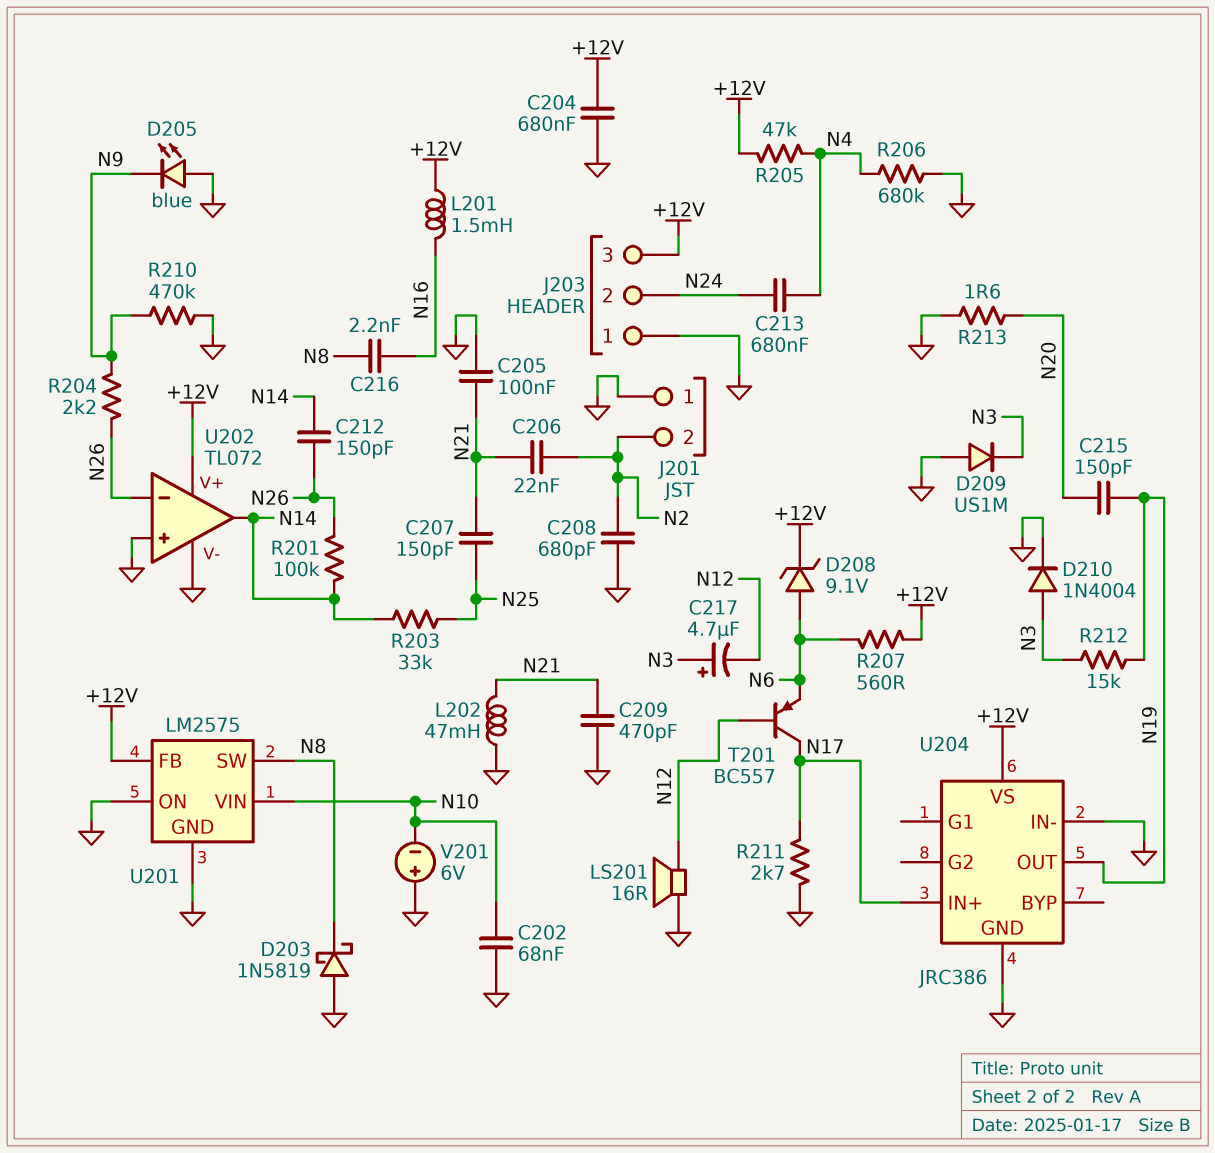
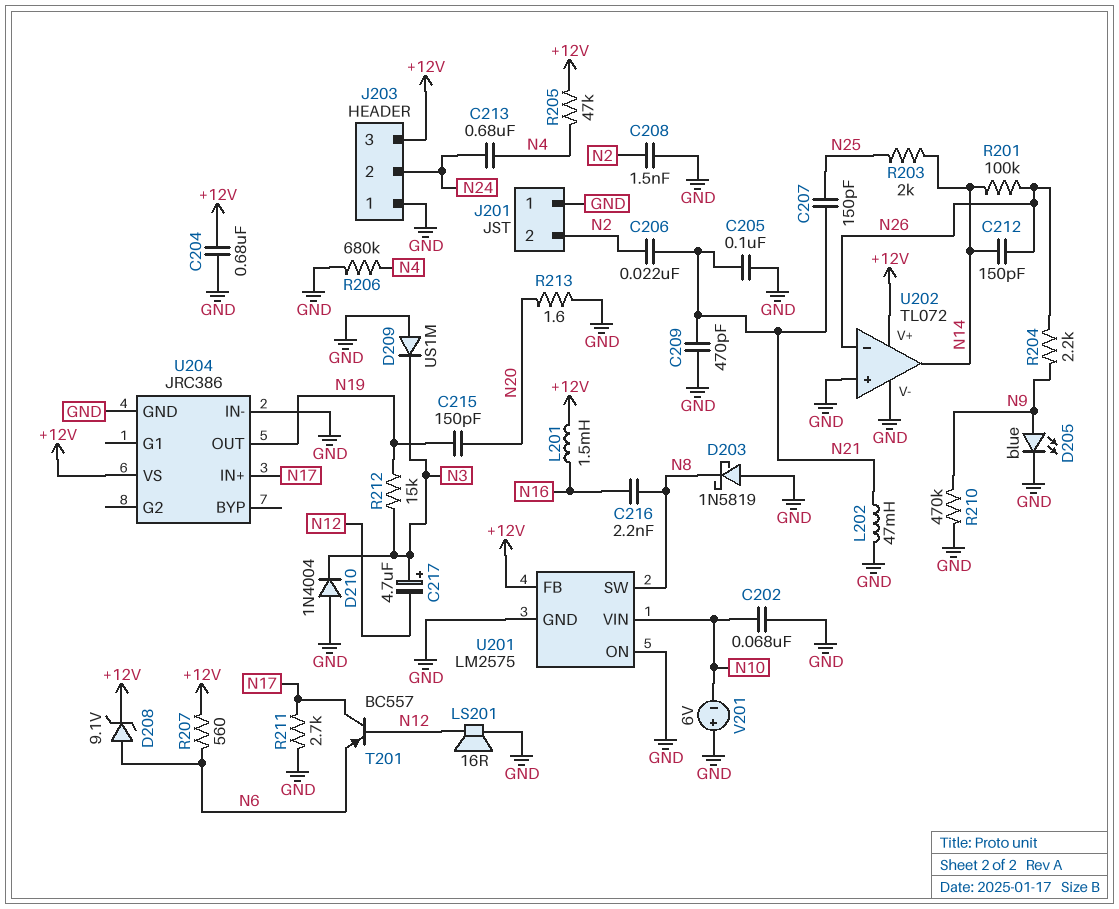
C208: 680pF (GND, N2) -> 1.5nF (GND, N2)
D205: LED blue (A GND, K N9) -> LED blue (A N9, K GND)
D210: diode 1N4004 (A N3, K GND) -> diode 1N4004 (A GND, K N3)
R203: 33k (N14, N25) -> 2k (N14, N25)

